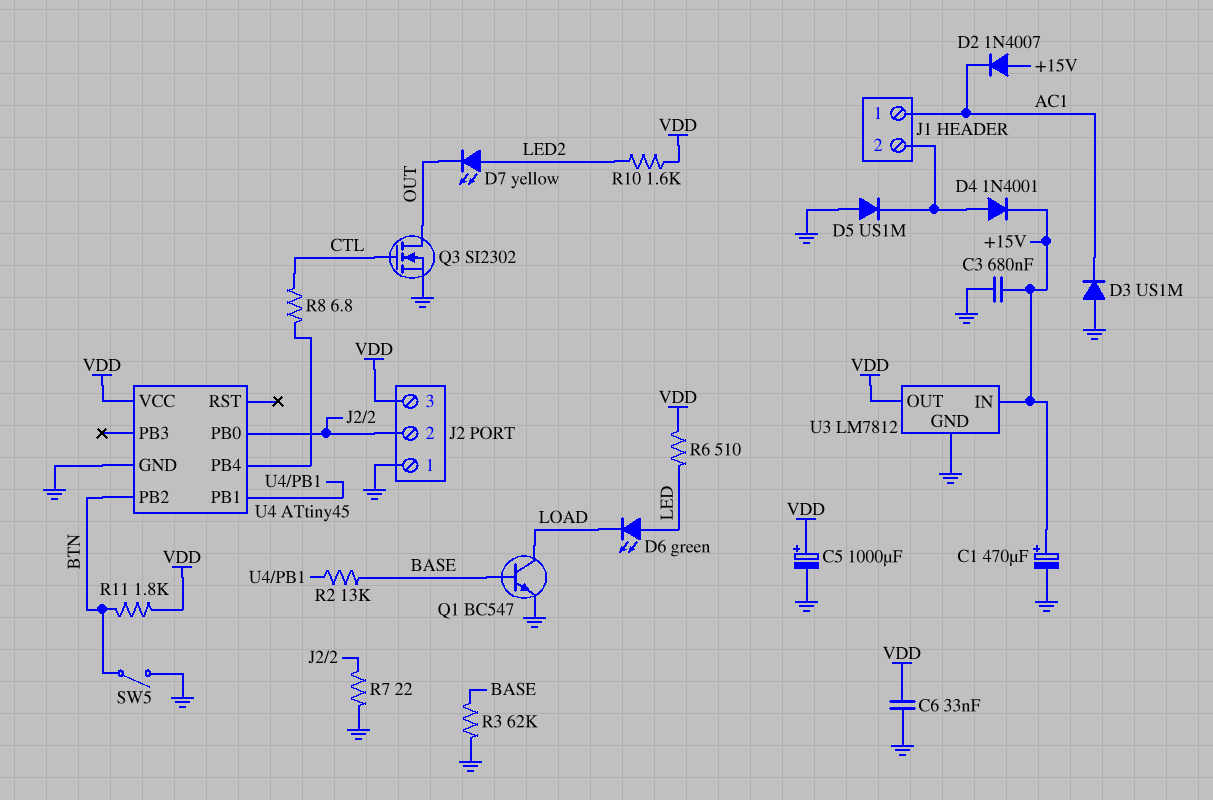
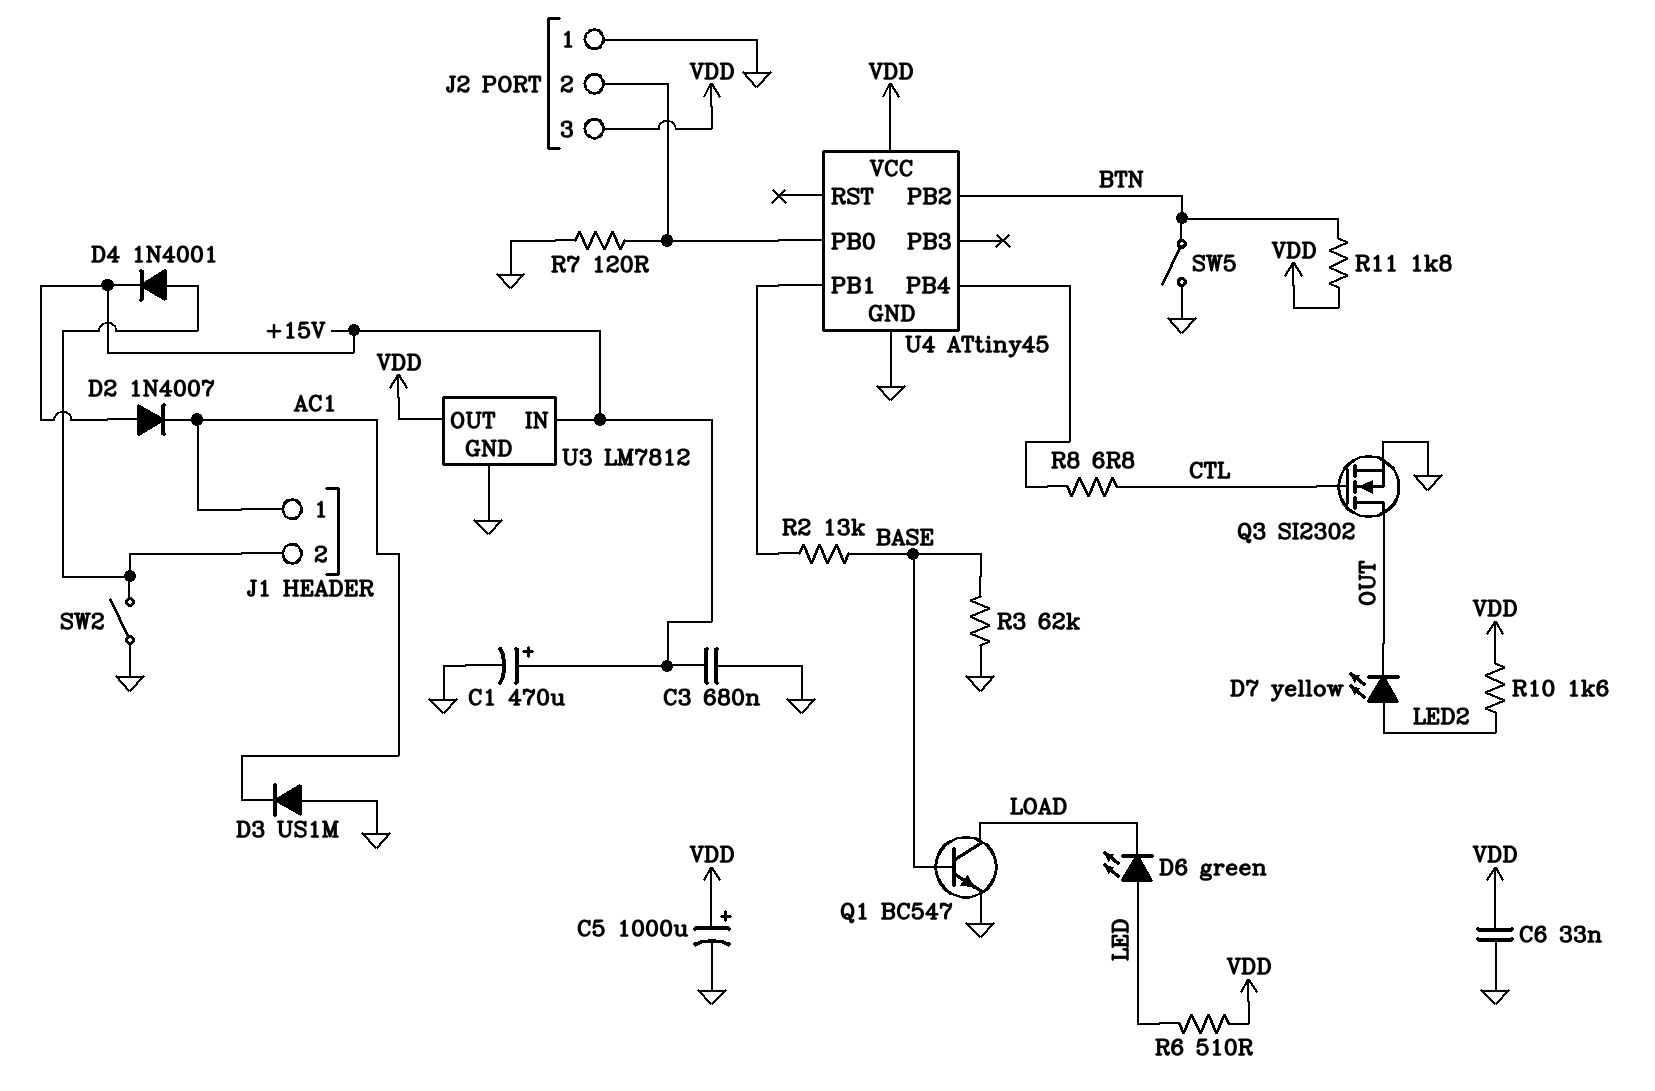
D5: diode US1M (A GND, K J1/2) -> none
R7: 22 (GND, J2/2) -> 120 (GND, J2/2)
SW2: none -> switch (GND, J1/2)

